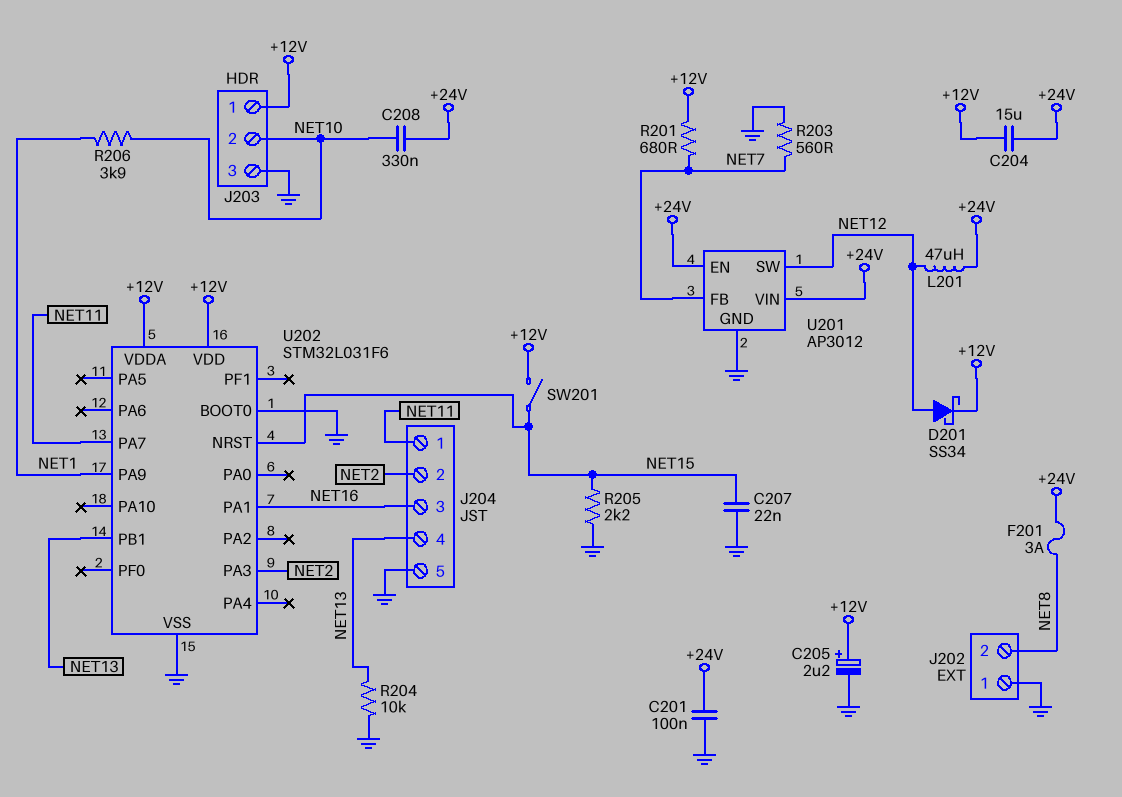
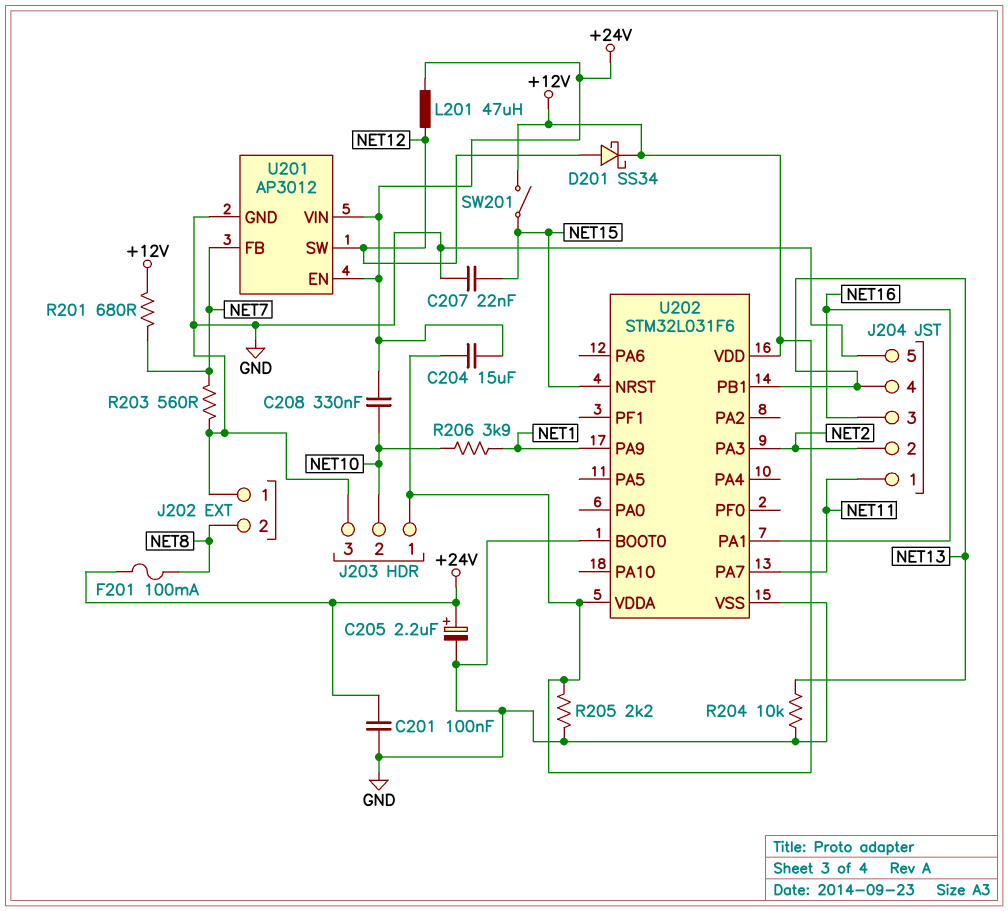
C205: 2.2uF (plus +12V, minus GND) -> 2.2uF (plus +24V, minus GND)
F201: 3A (+24V, NET8) -> 100mA (+24V, NET8)
R205: 2.2k (GND, NET15) -> 2.2k (+12V, GND)

